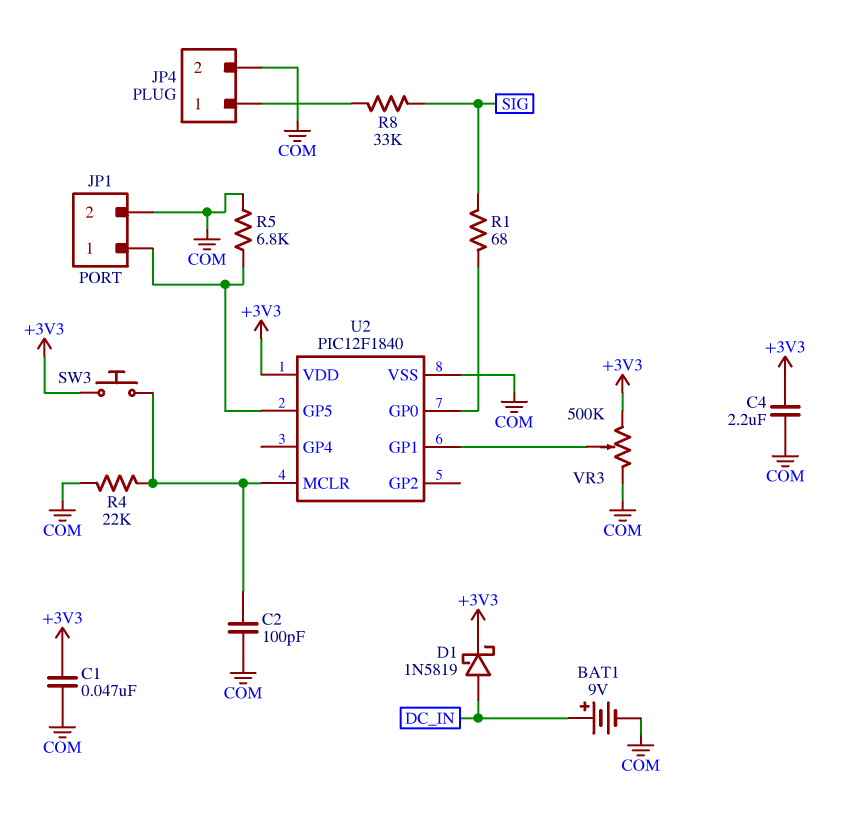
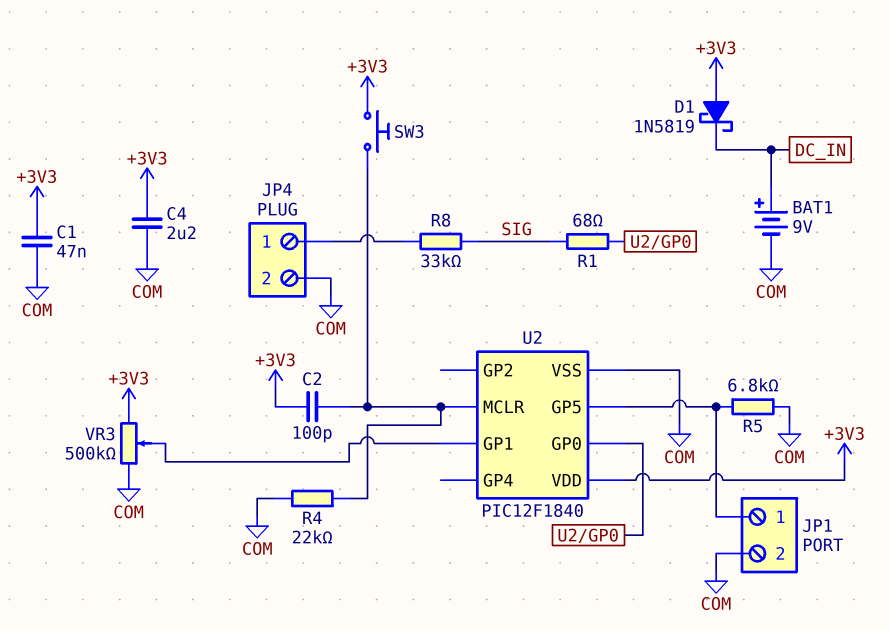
C2: 100pF (COM, U2/MCLR) -> 100pF (+3V3, U2/MCLR)
D1: schottky 1N5819 (A DC_IN, K +3V3) -> schottky 1N5819 (A +3V3, K DC_IN)

